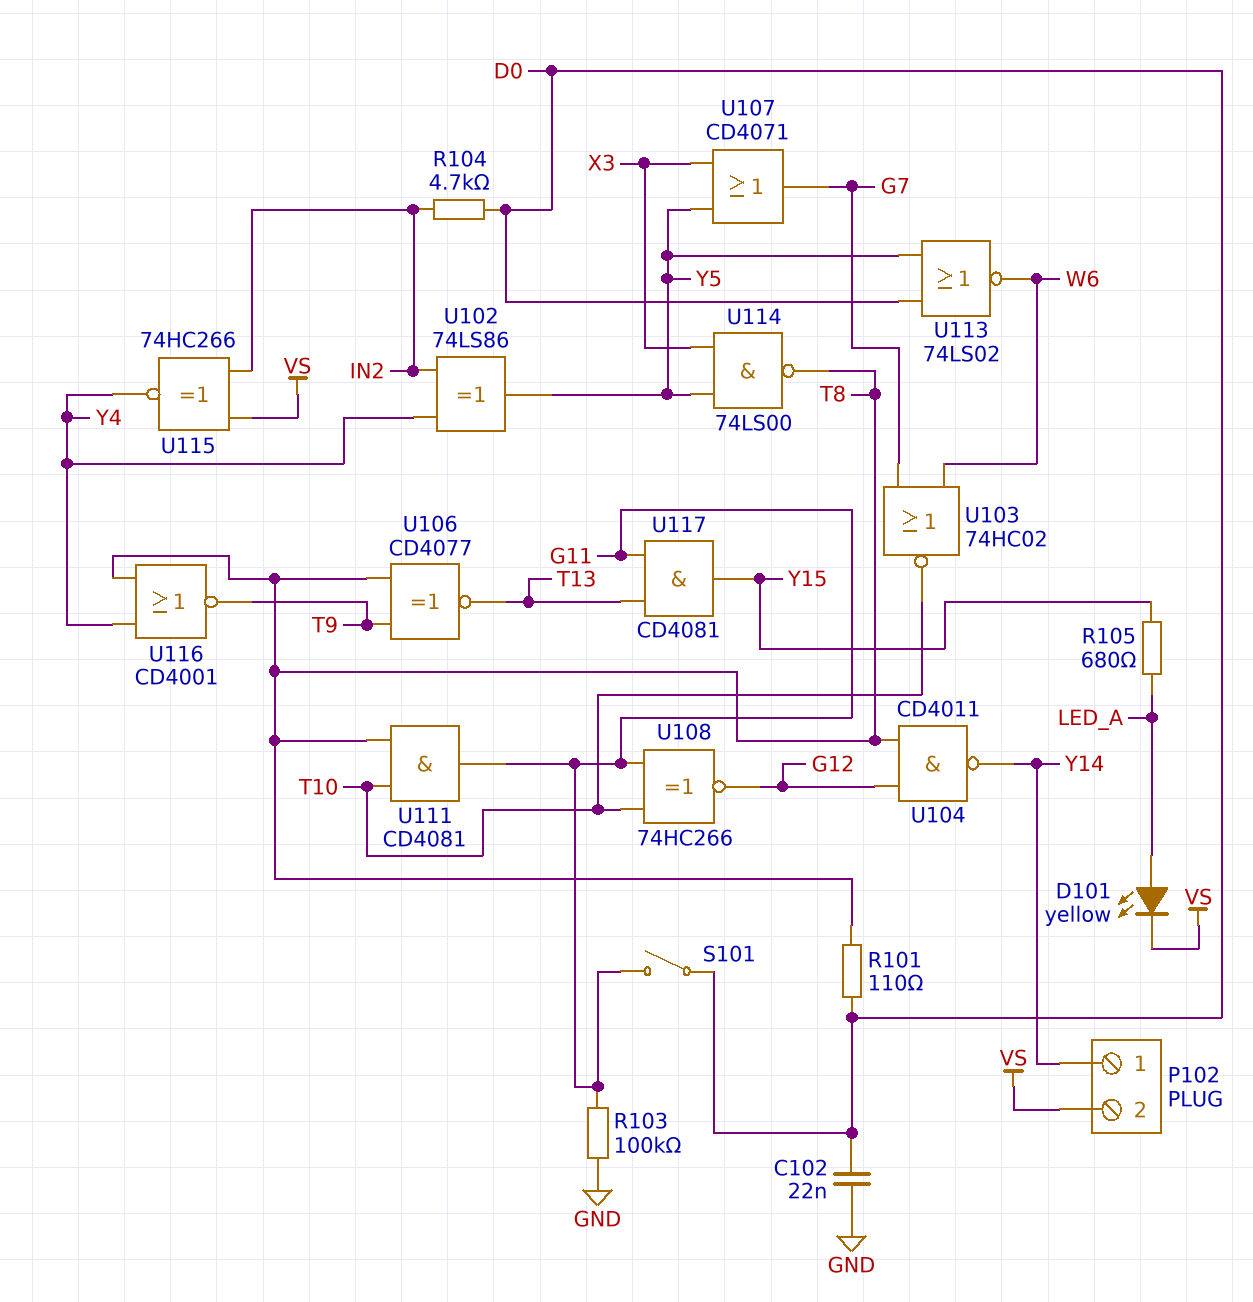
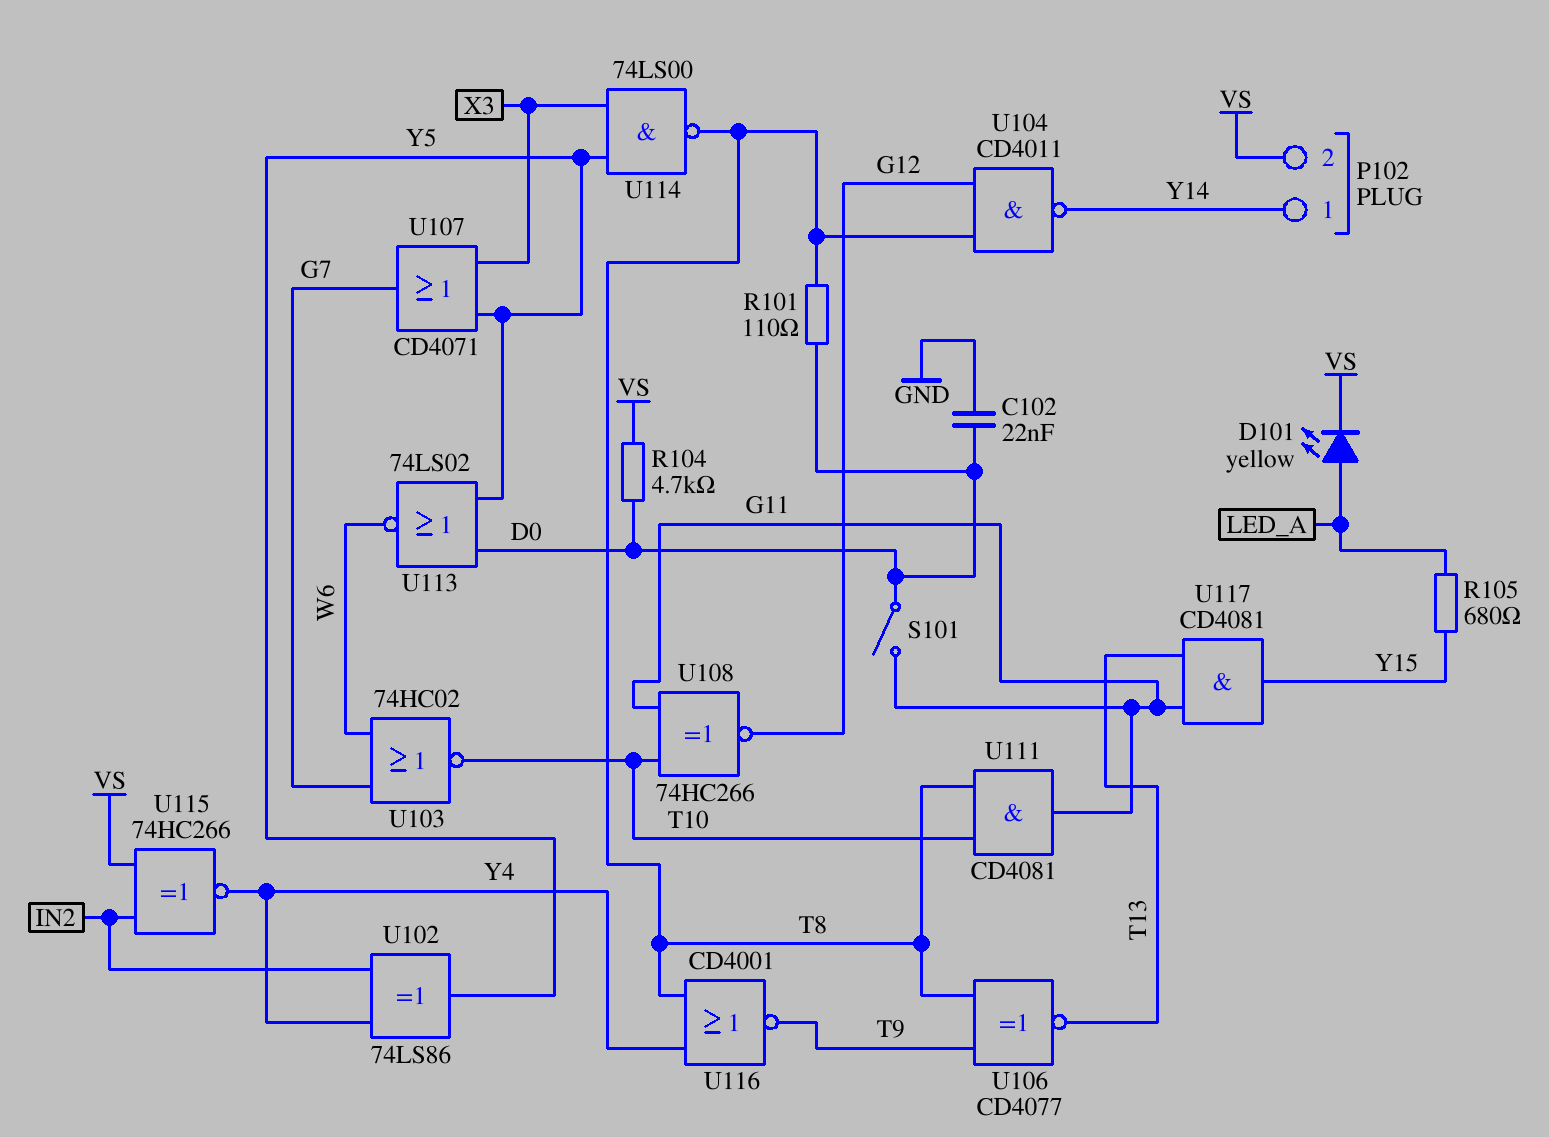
R103: 100k (G11, GND) -> none
R104: 4.7k (D0, IN2) -> 4.7k (D0, VS)

